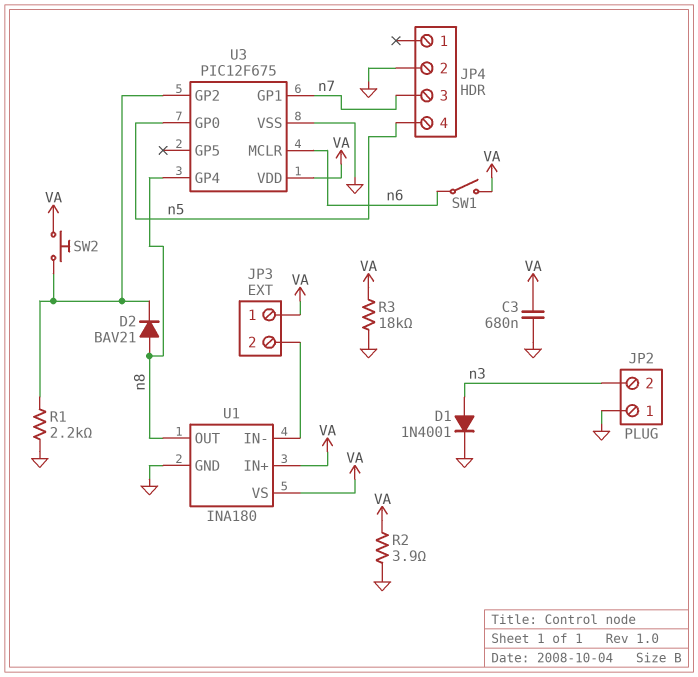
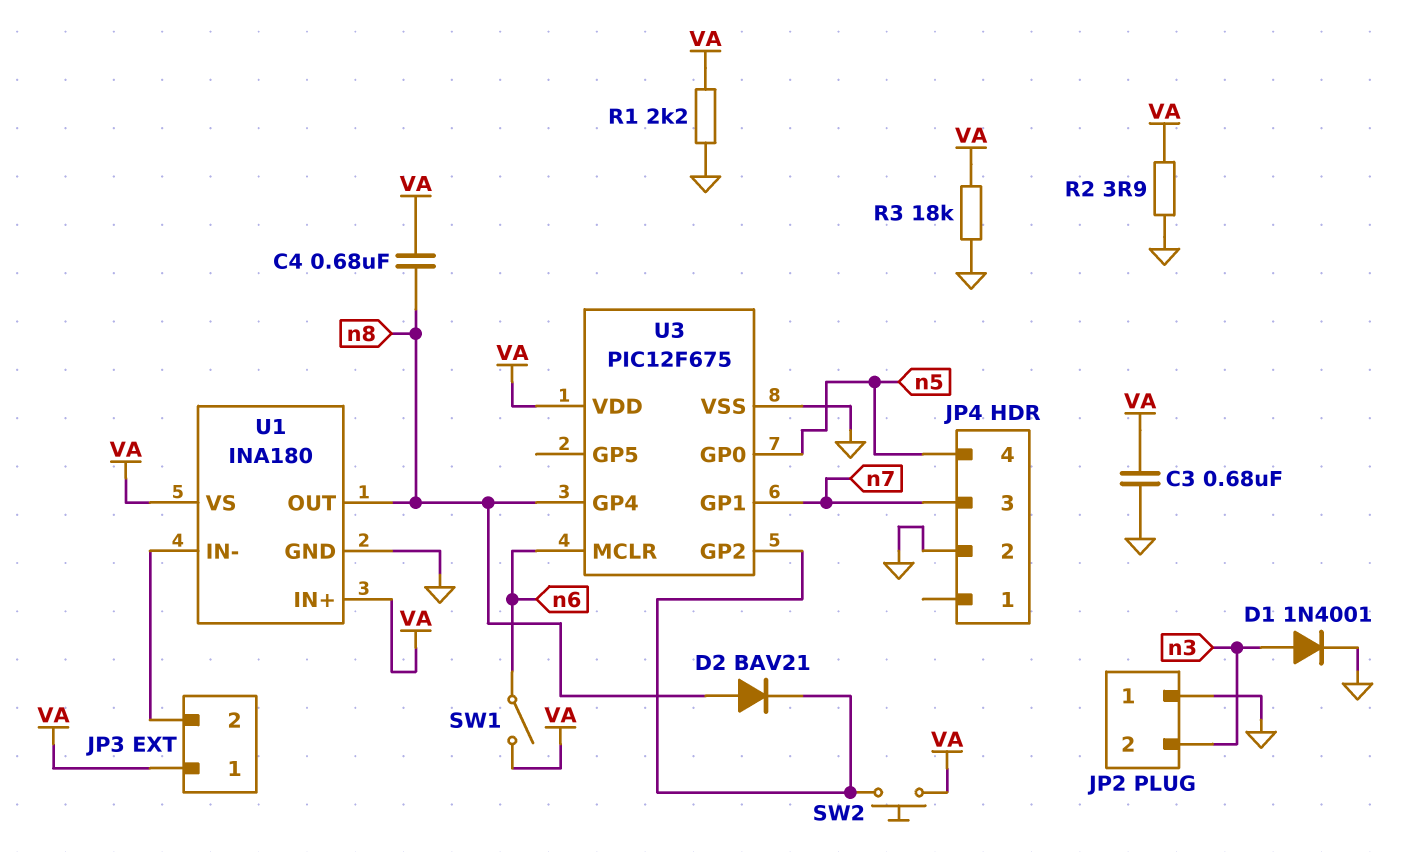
C4: none -> 680nF (VA, n8)
R1: 2.2k (GND, U3/GP2) -> 2.2k (GND, VA)

